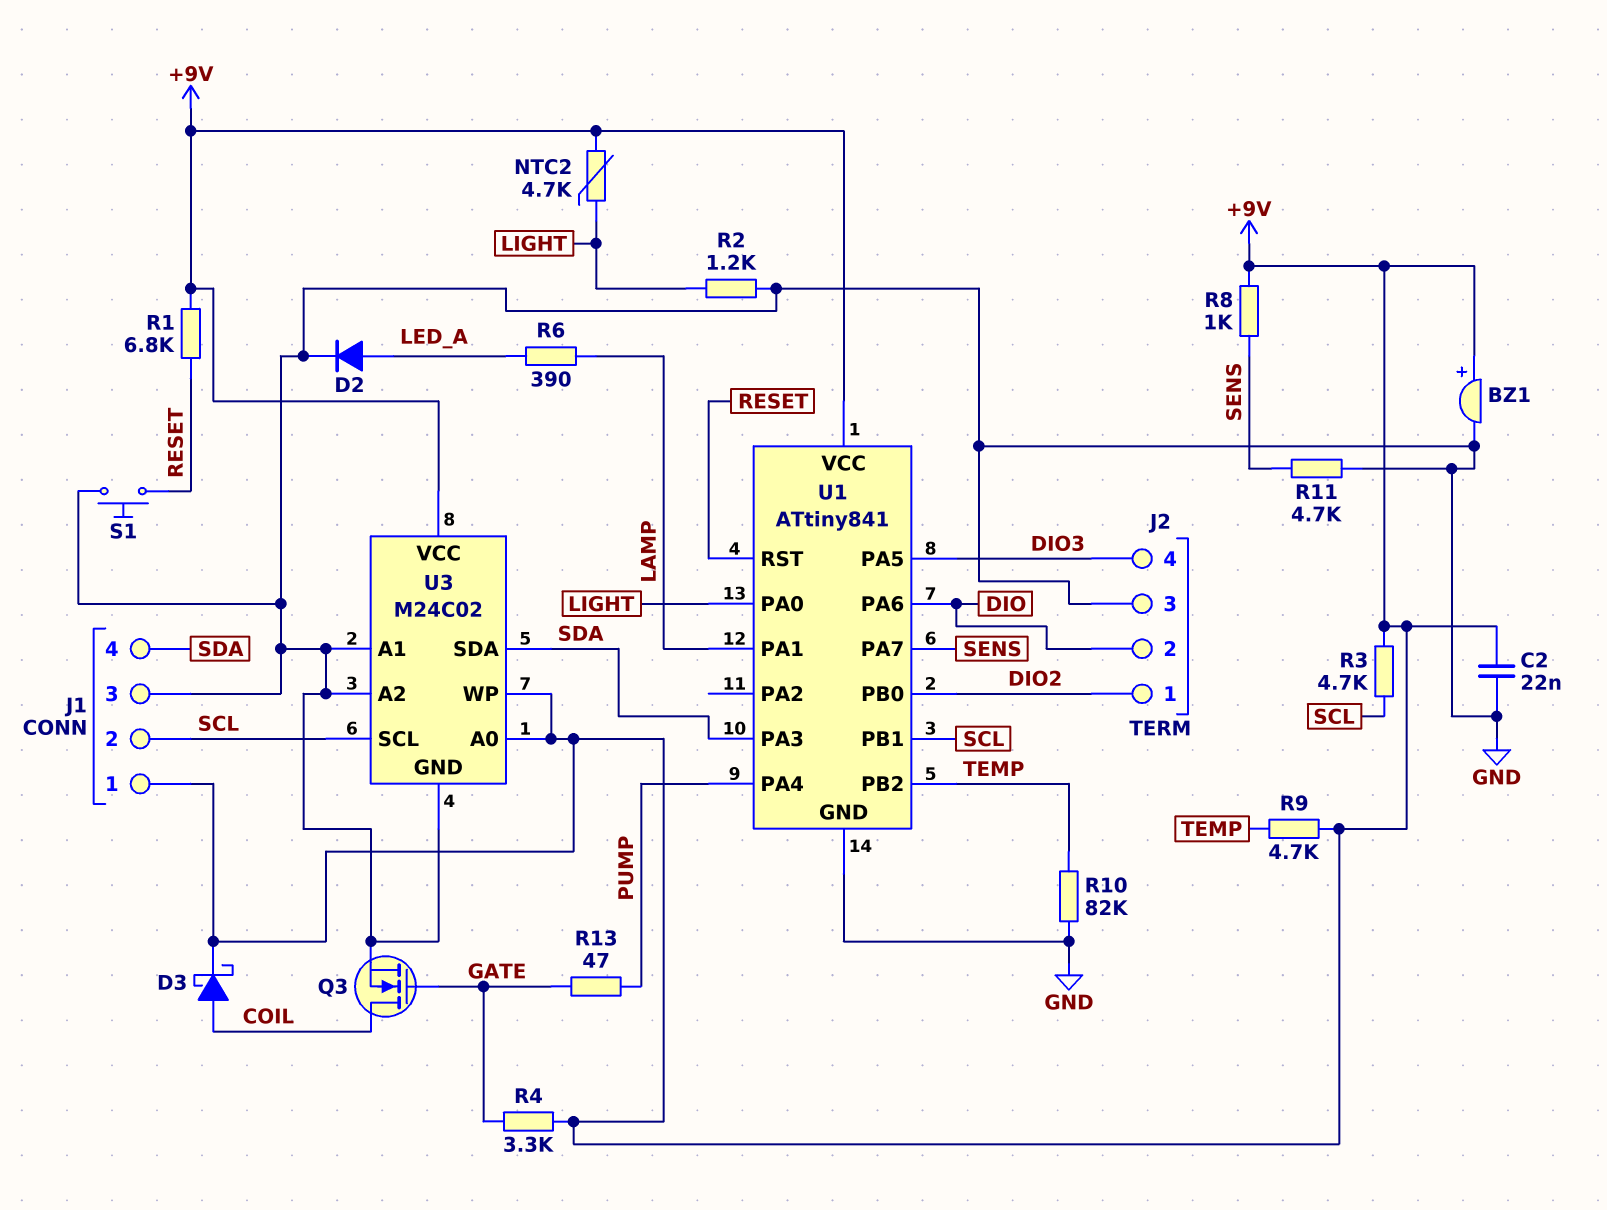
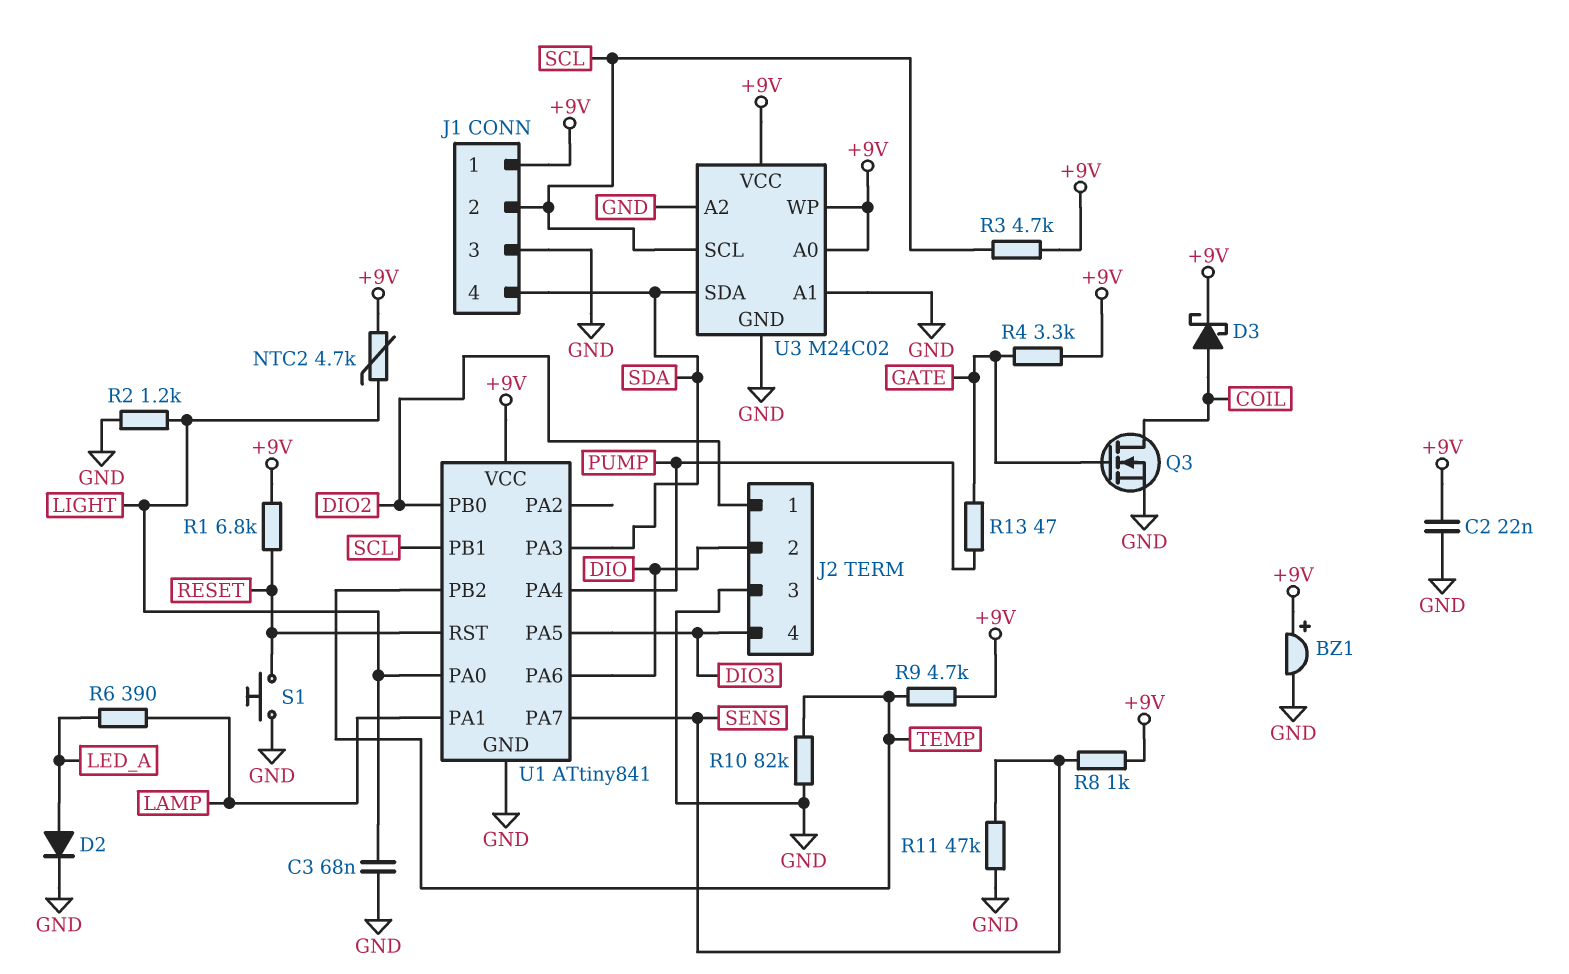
C3: none -> 68nF (GND, LIGHT)
R11: 4.7k (GND, SENS) -> 47k (GND, SENS)

